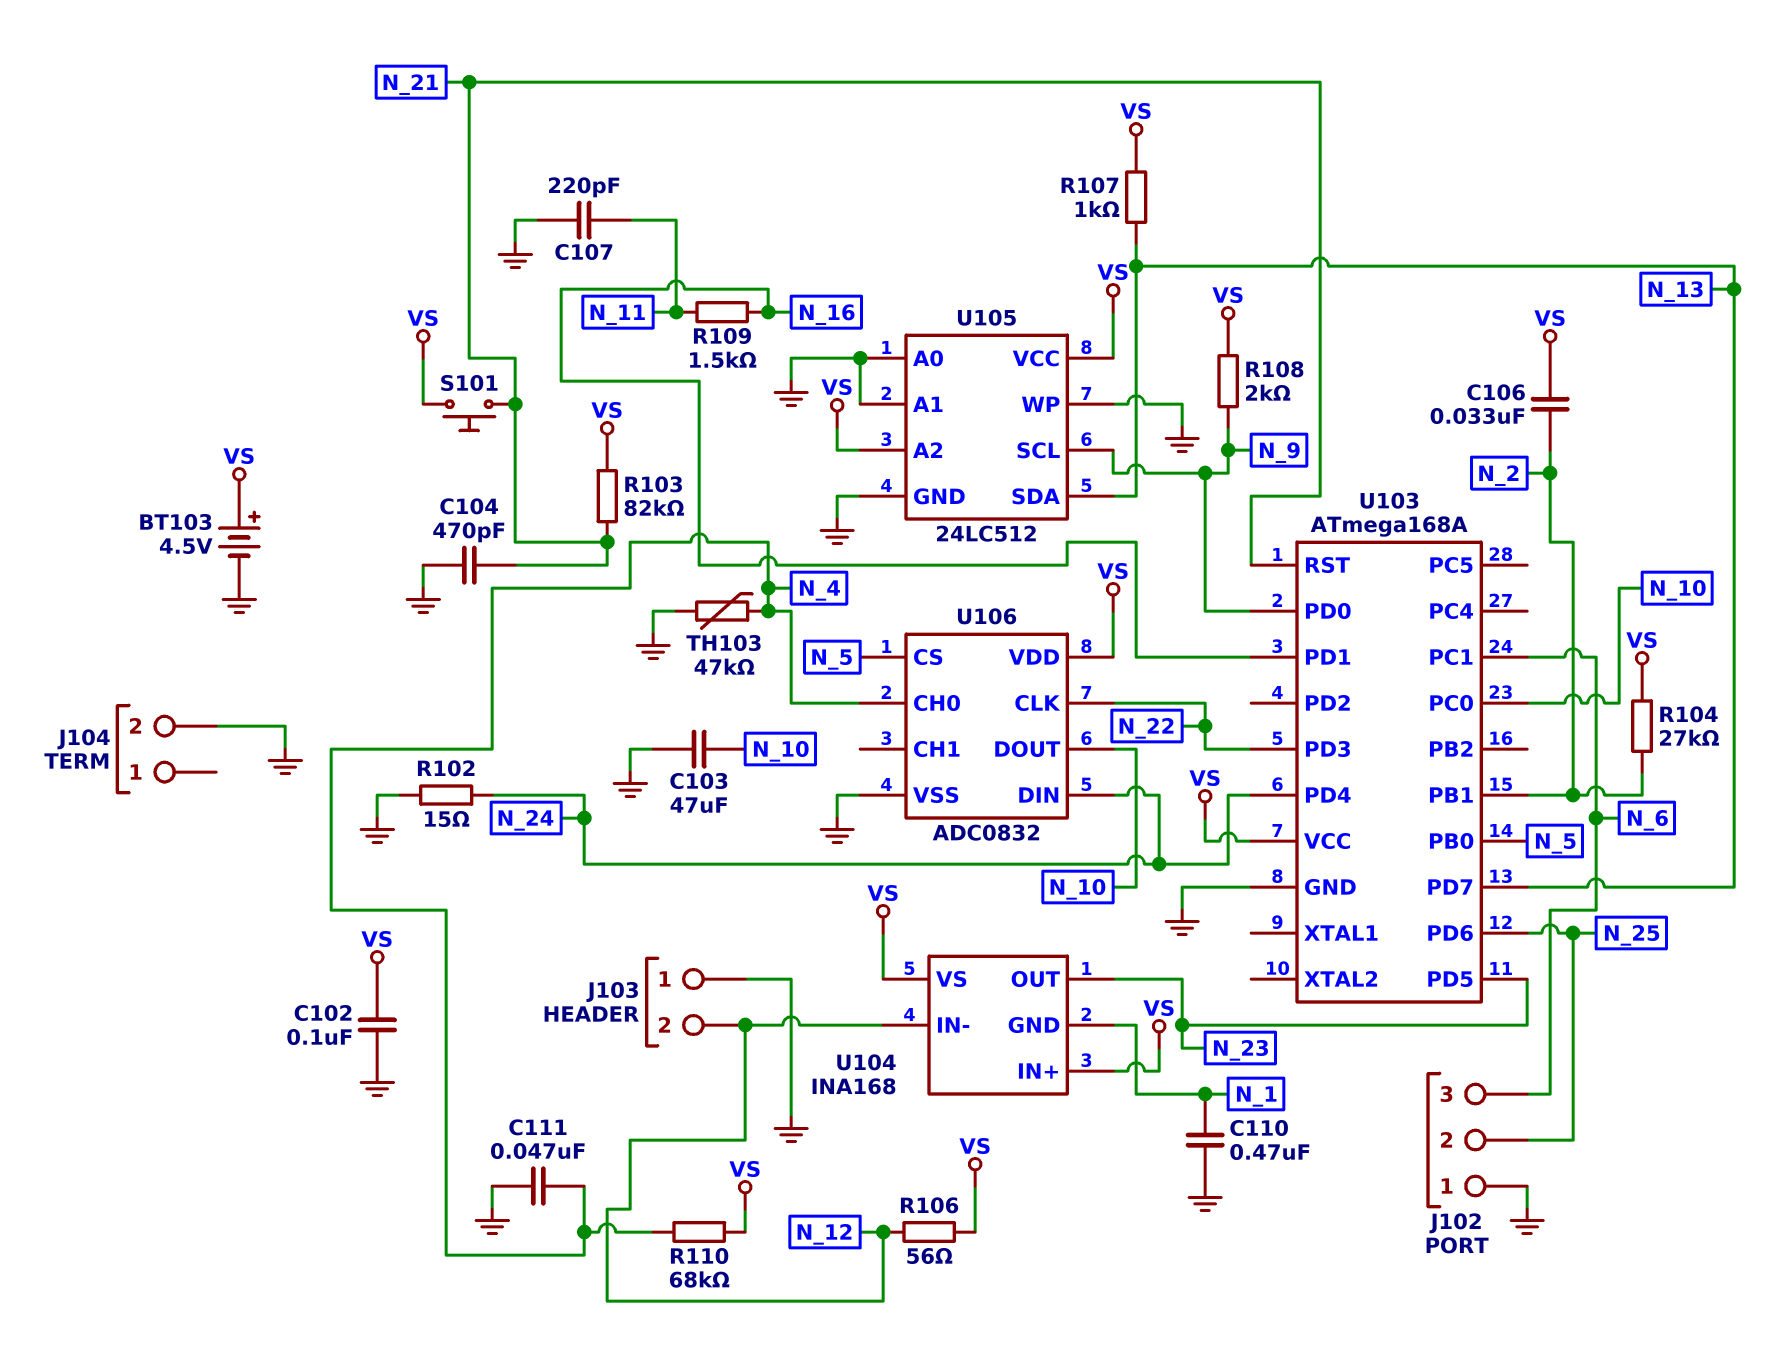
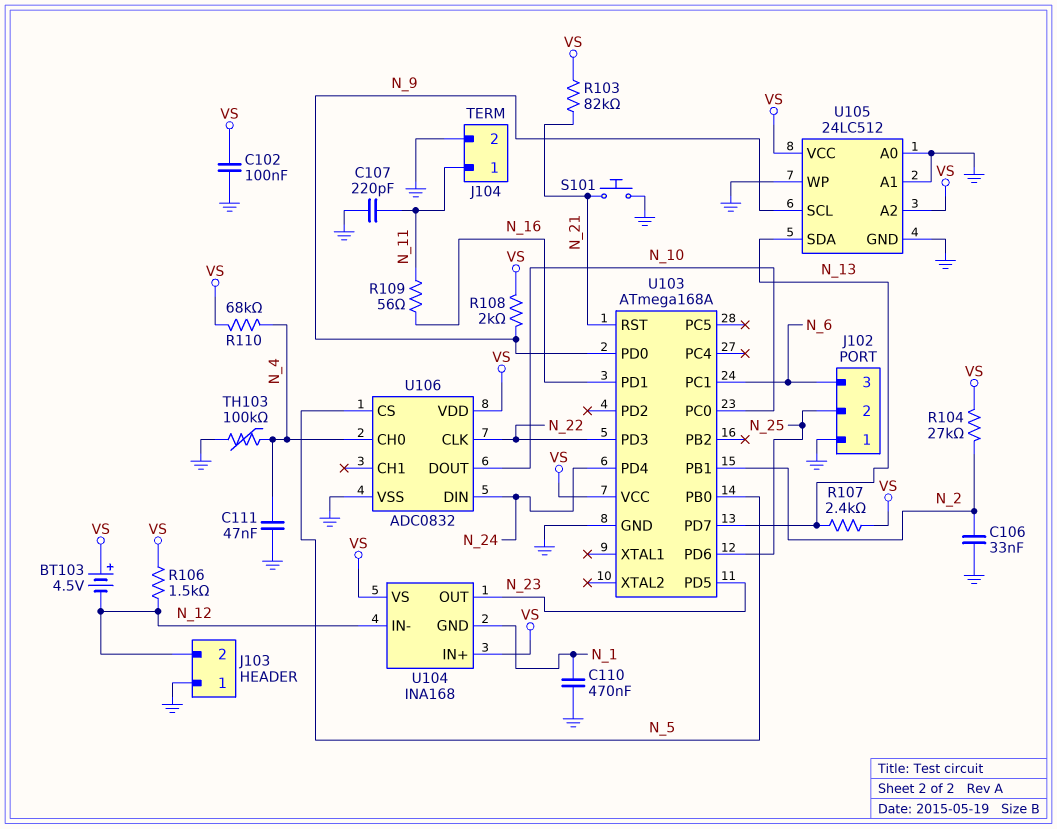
BT103: 4.5V (plus VS, minus GND) -> 4.5V (plus VS, minus N_12)
C103: 47uF (GND, N_10) -> none
C104: 470pF (GND, N_21) -> none
C106: 33nF (N_2, VS) -> 33nF (GND, N_2)
J104 pin 1: none -> N_11
R102: 15 (GND, N_24) -> none
R106: 56 (N_12, VS) -> 1.5k (N_12, VS)
R107: 1k (N_13, VS) -> 2.4k (N_13, VS)
R109: 1.5k (N_11, N_16) -> 56 (N_11, N_16)
S101: button (N_21, VS) -> button (GND, N_21)
TH103: 47k (GND, N_4) -> 100k (GND, N_4)

